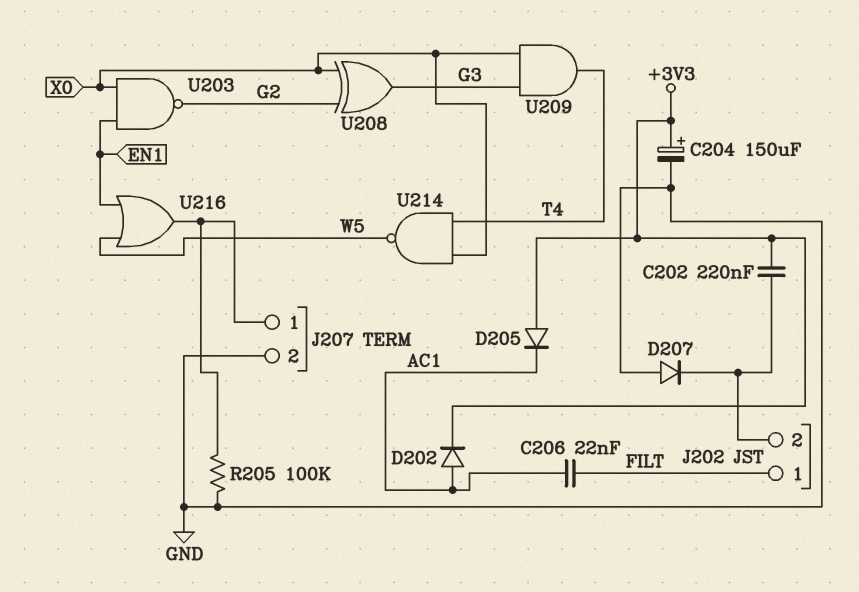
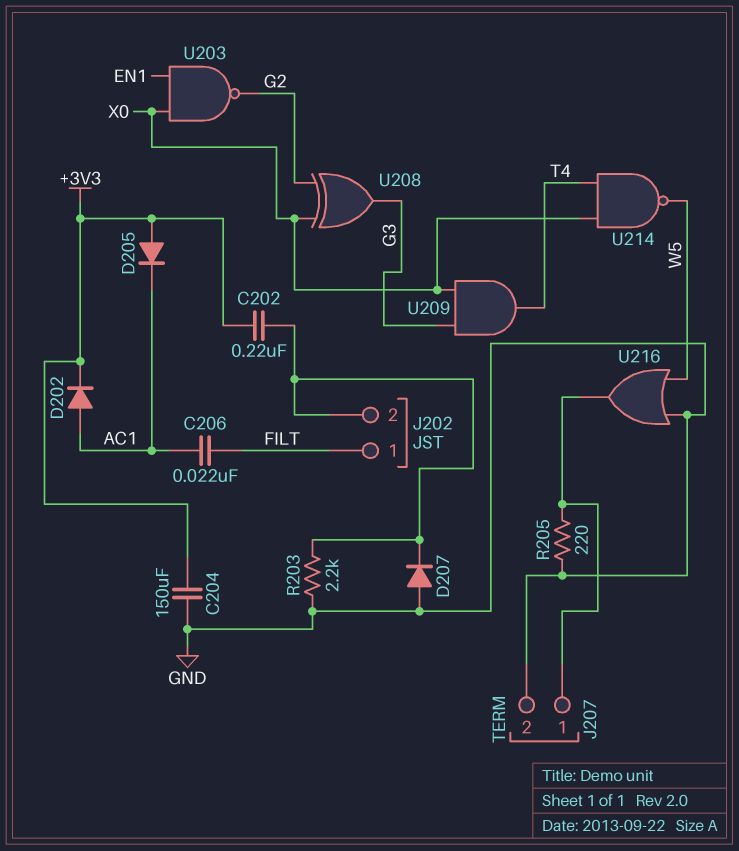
C204: 150uF (plus +3V3, minus GND) -> 150uF (+3V3, GND)
R203: none -> 2.2k (GND, J202/2)
R205: 100k (GND, J207/1) -> 220 (GND, J207/1)
U216: OR (in EN1, in W5, out J207/1) -> OR (in GND, in W5, out J207/1)

